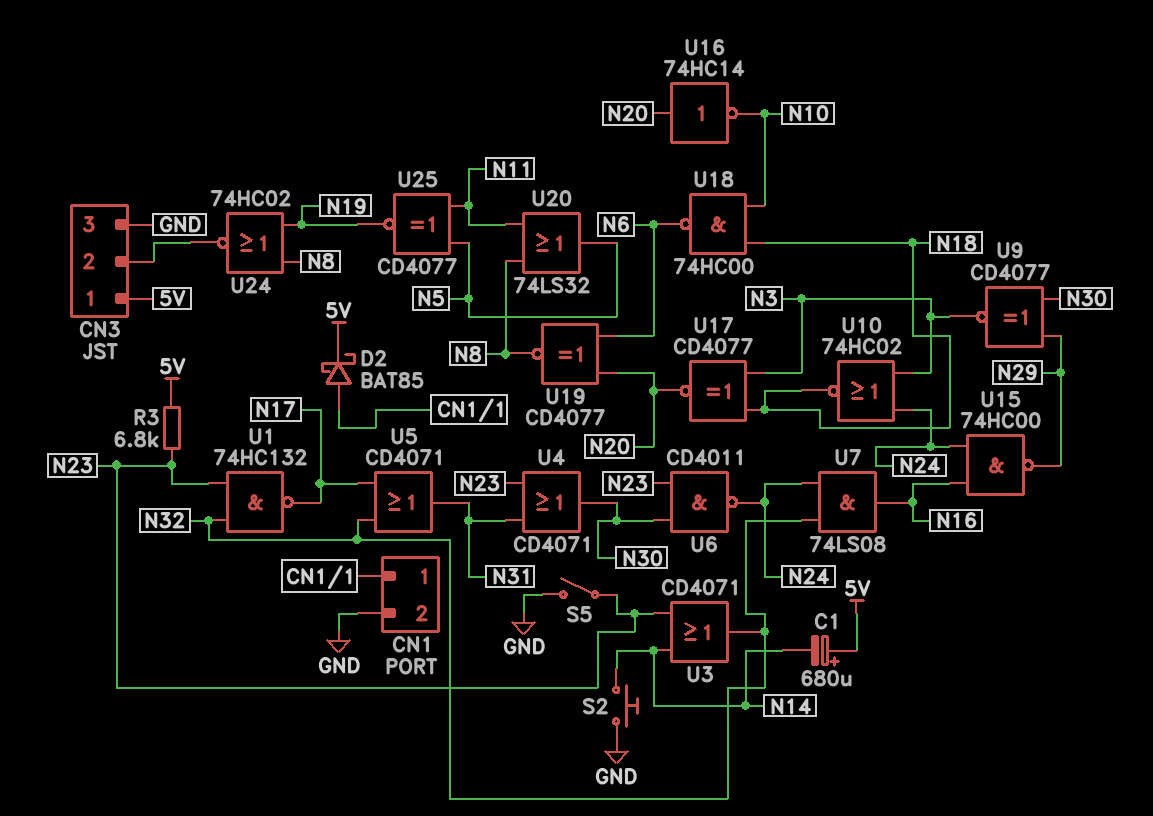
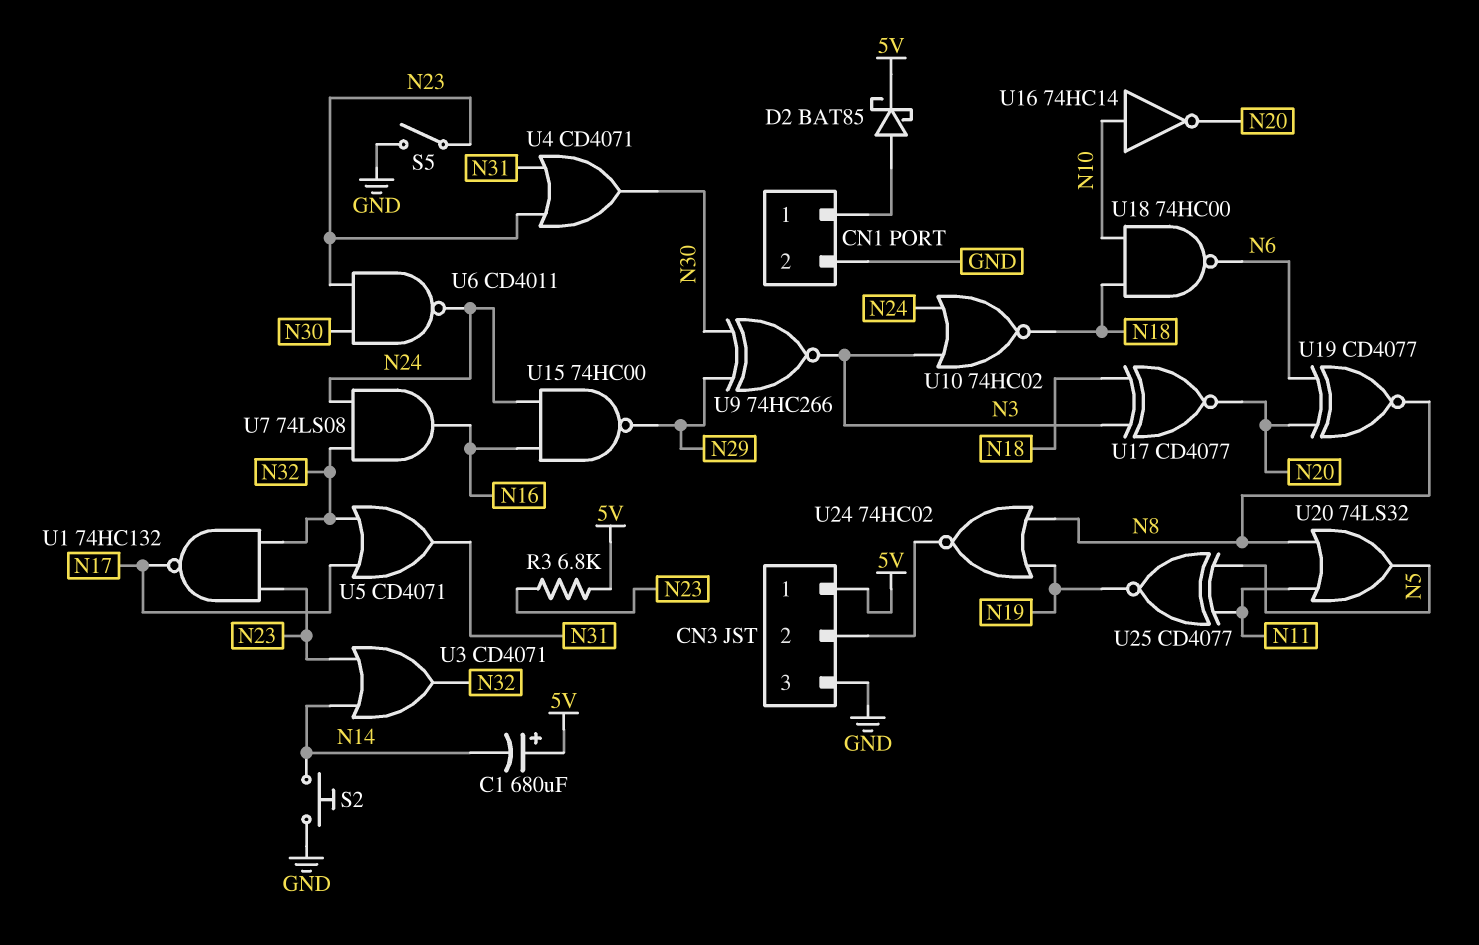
U9: XNOR CD4077 (in N29, in N30, out N3) -> XNOR 74HC266 (in N29, in N30, out N3)
U16: NOT 74HC14 (in N20, out N10) -> NOT 74HC14 (in N10, out N20)

